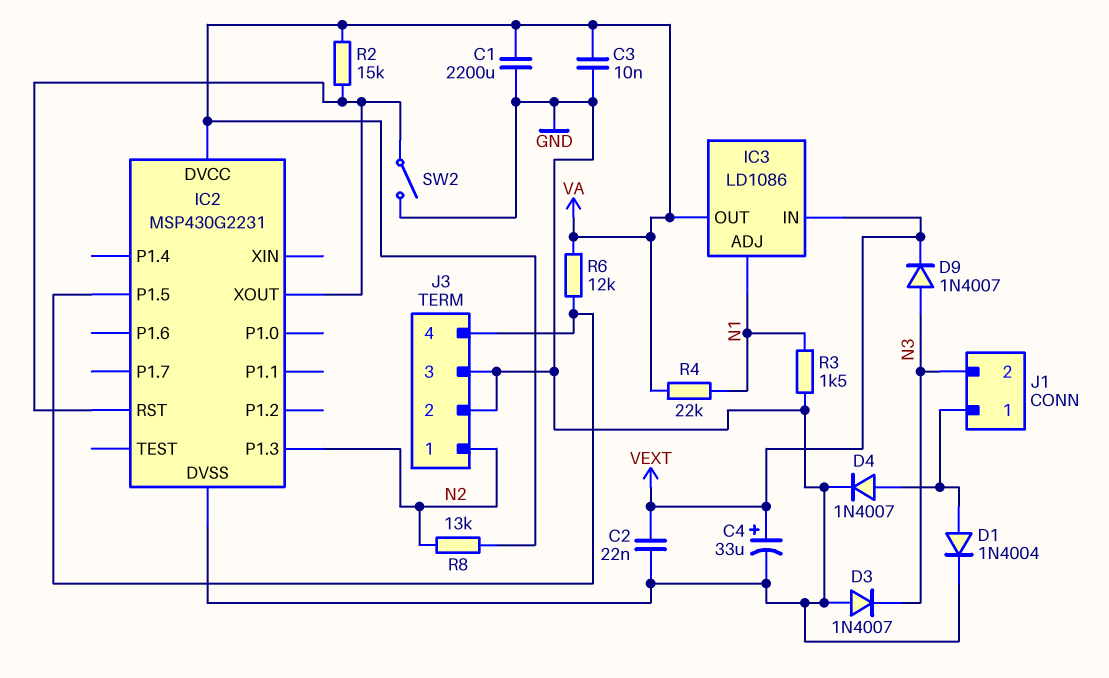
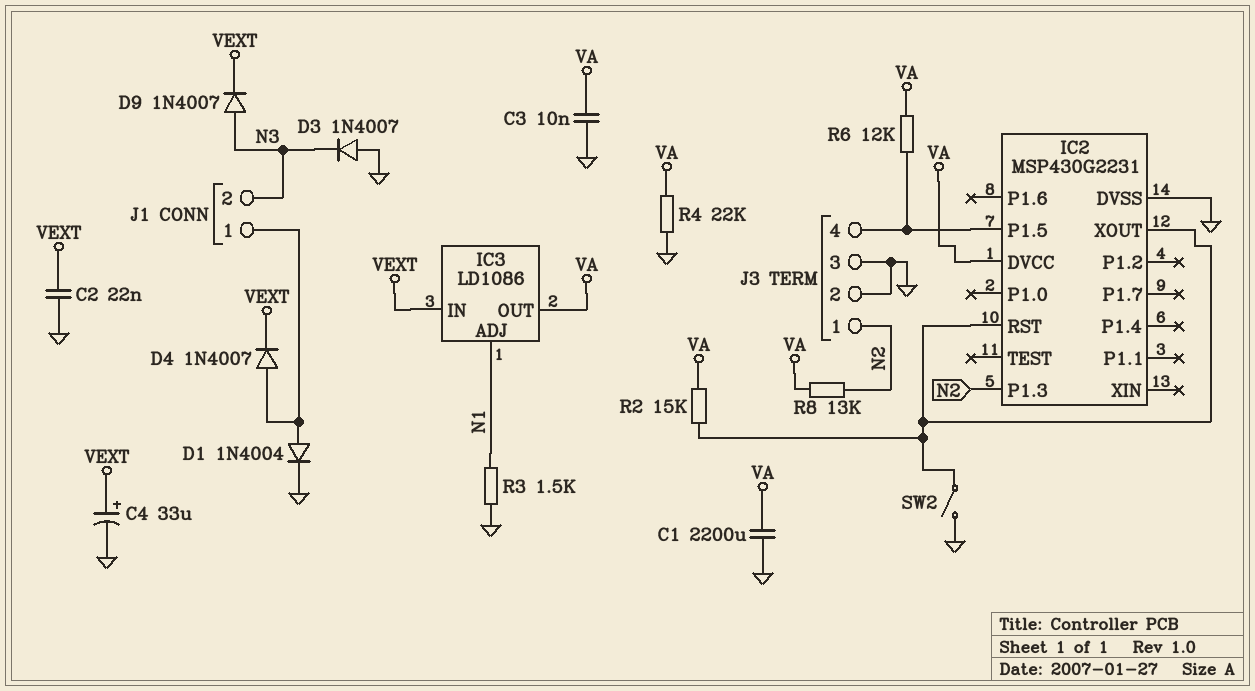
D4: diode 1N4007 (A J1/1, K GND) -> diode 1N4007 (A J1/1, K VEXT)
R4: 22k (N1, VA) -> 22k (GND, VA)

